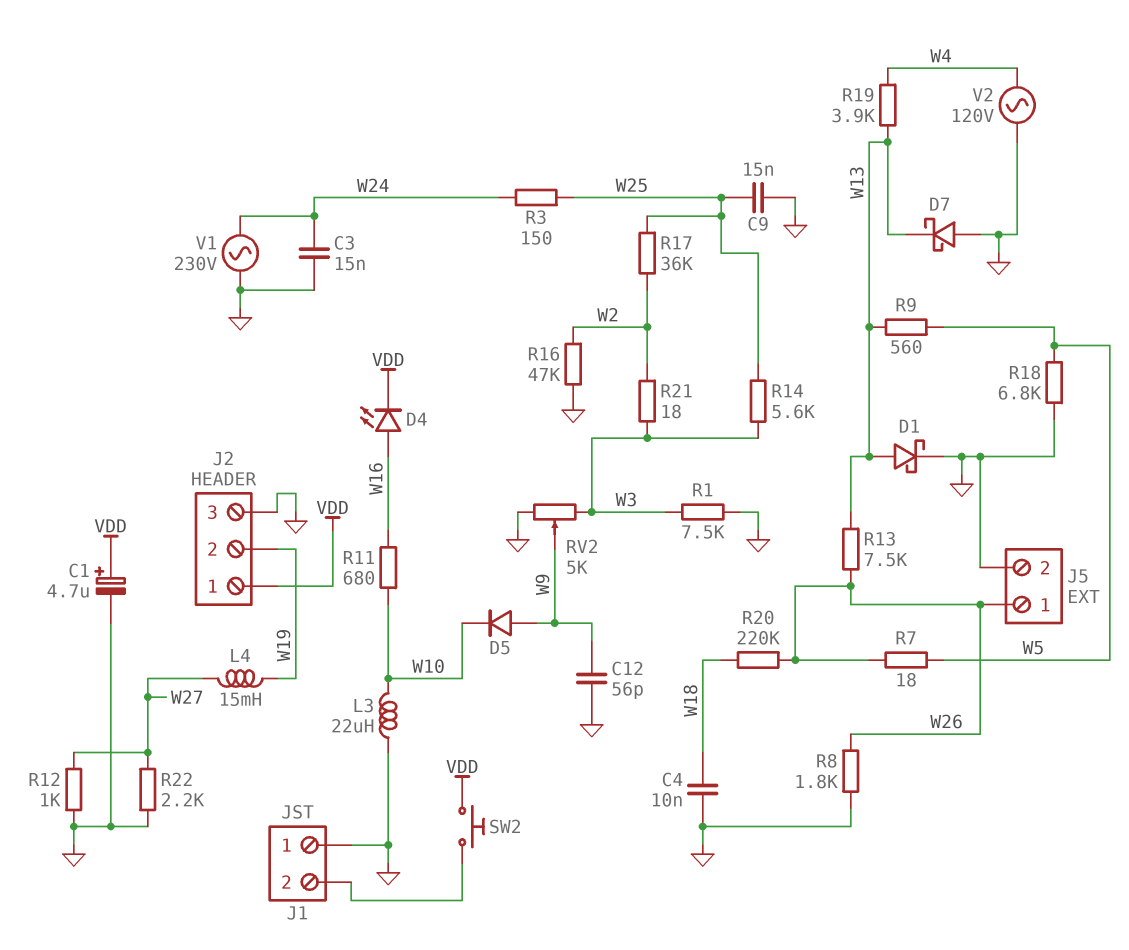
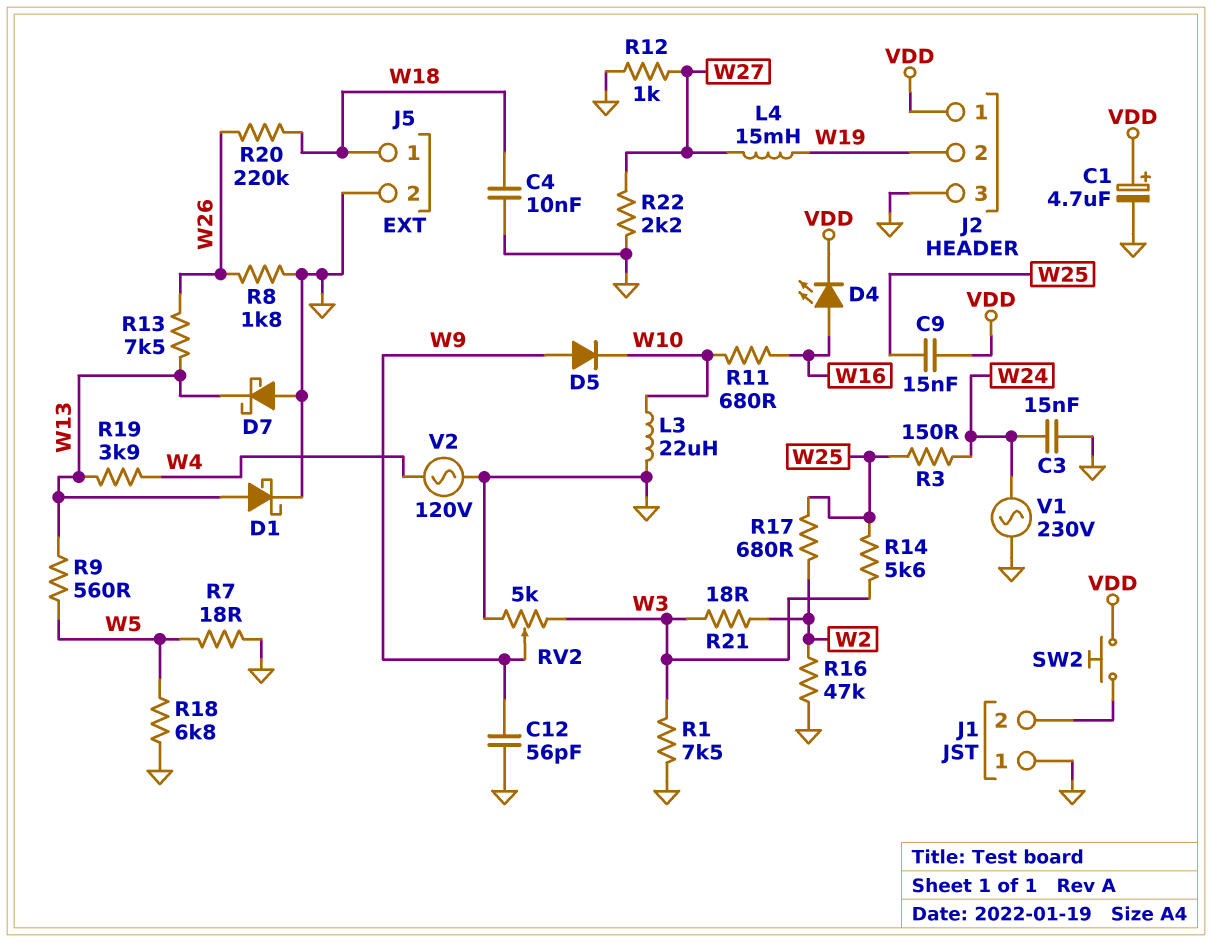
C9: 15nF (GND, W25) -> 15nF (VDD, W25)
J5 pin 1: W26 -> W18
R7: 18 (W5, W26) -> 18 (GND, W5)
R17: 36k (W2, W25) -> 680 (W2, W25)

